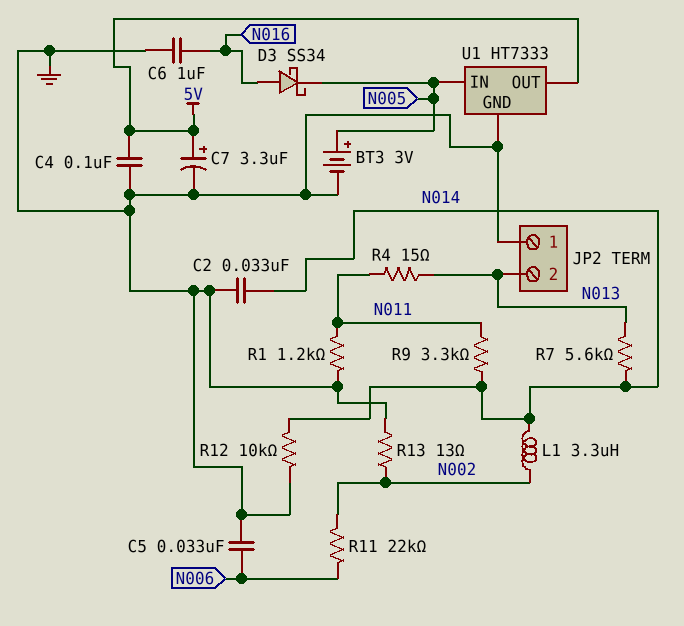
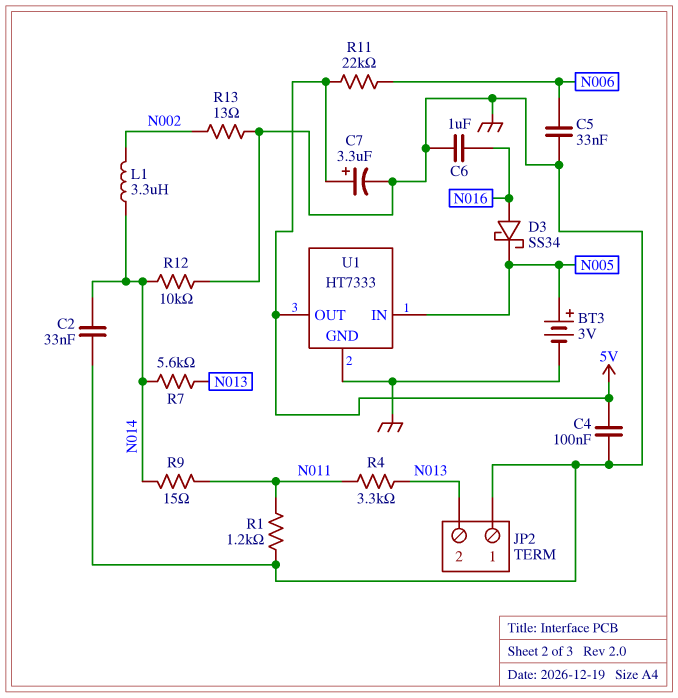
R4: 15 (N011, N013) -> 3.3k (N011, N013)
R9: 3.3k (N011, N014) -> 15 (N011, N014)
R11: 22k (N002, N006) -> 22k (5V, N006)

